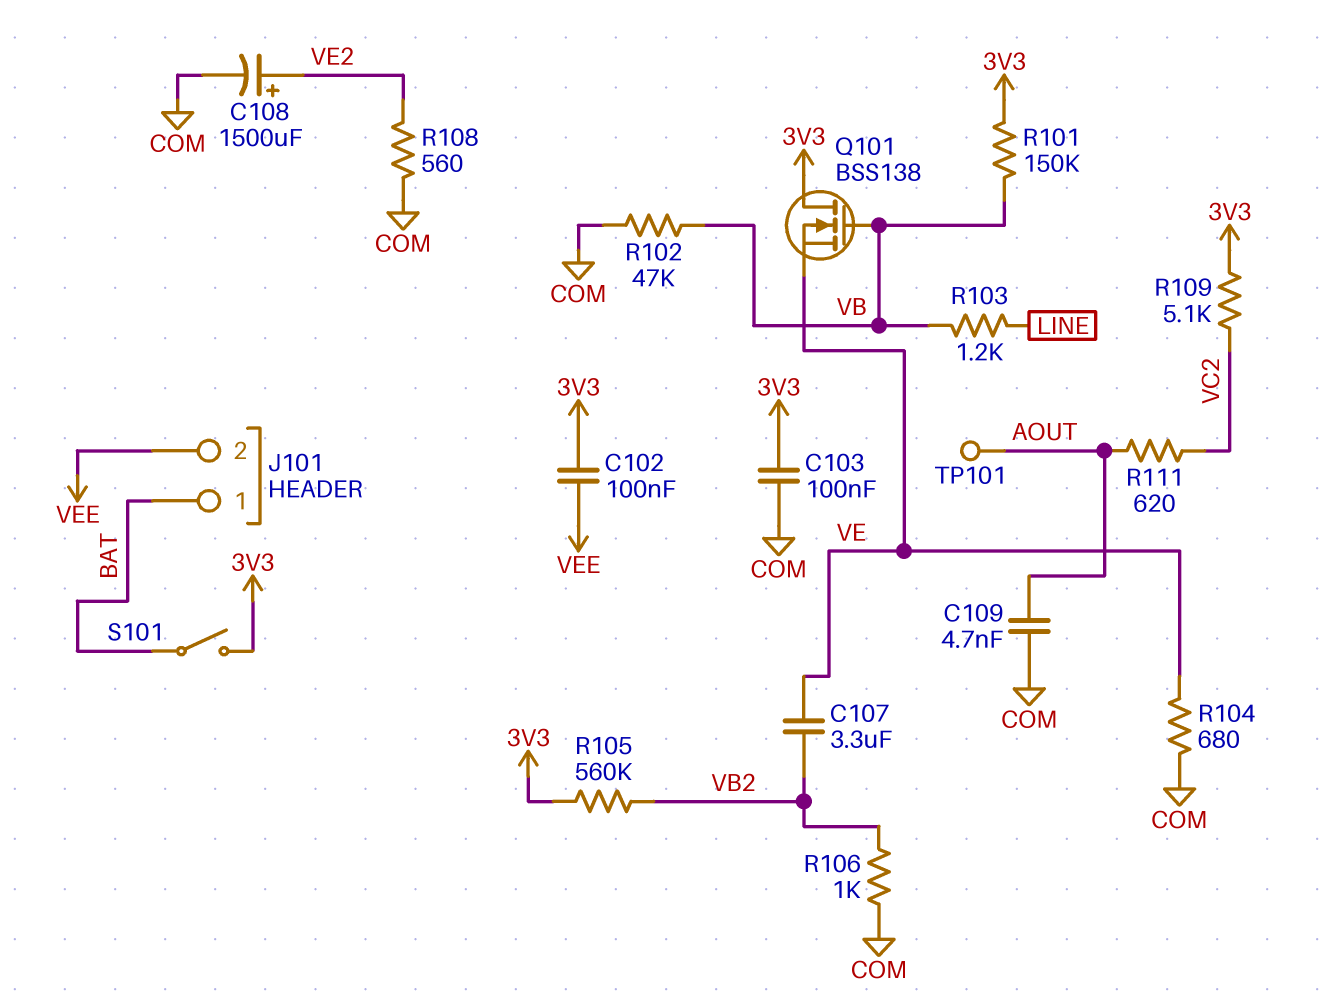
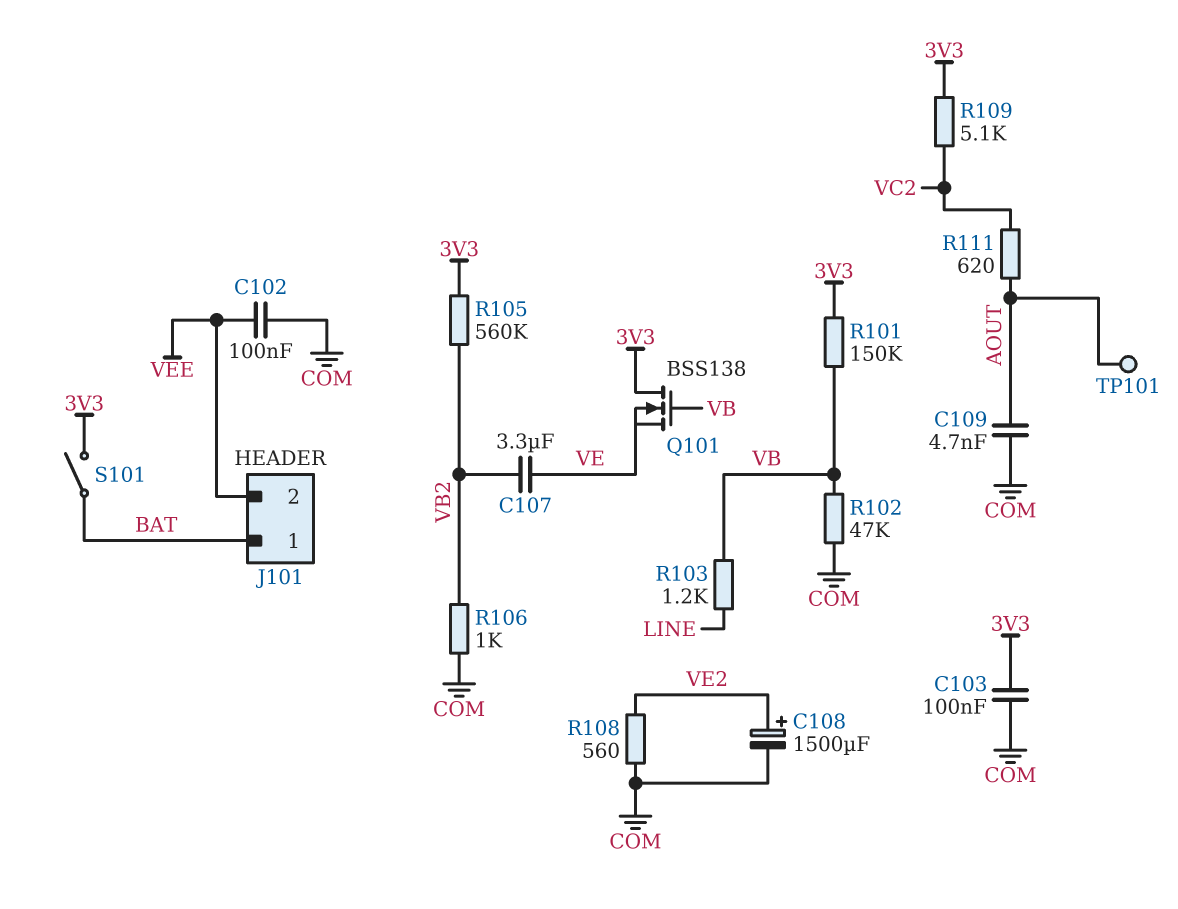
C102: 100nF (3V3, VEE) -> 100nF (COM, VEE)
R104: 680 (COM, VE) -> none

